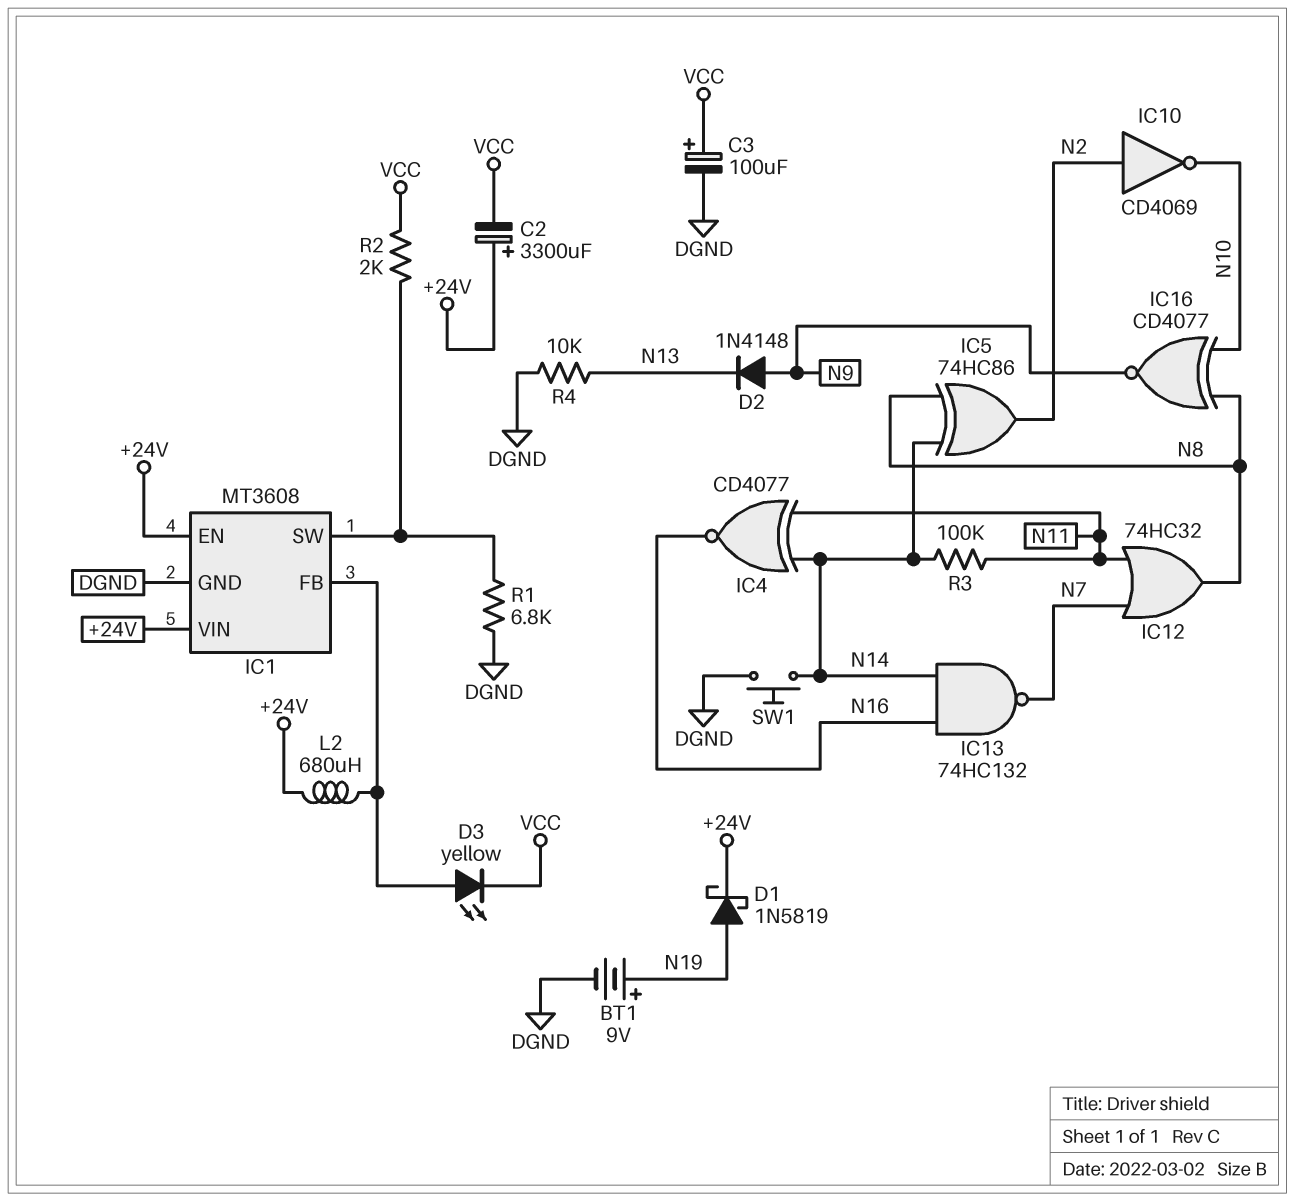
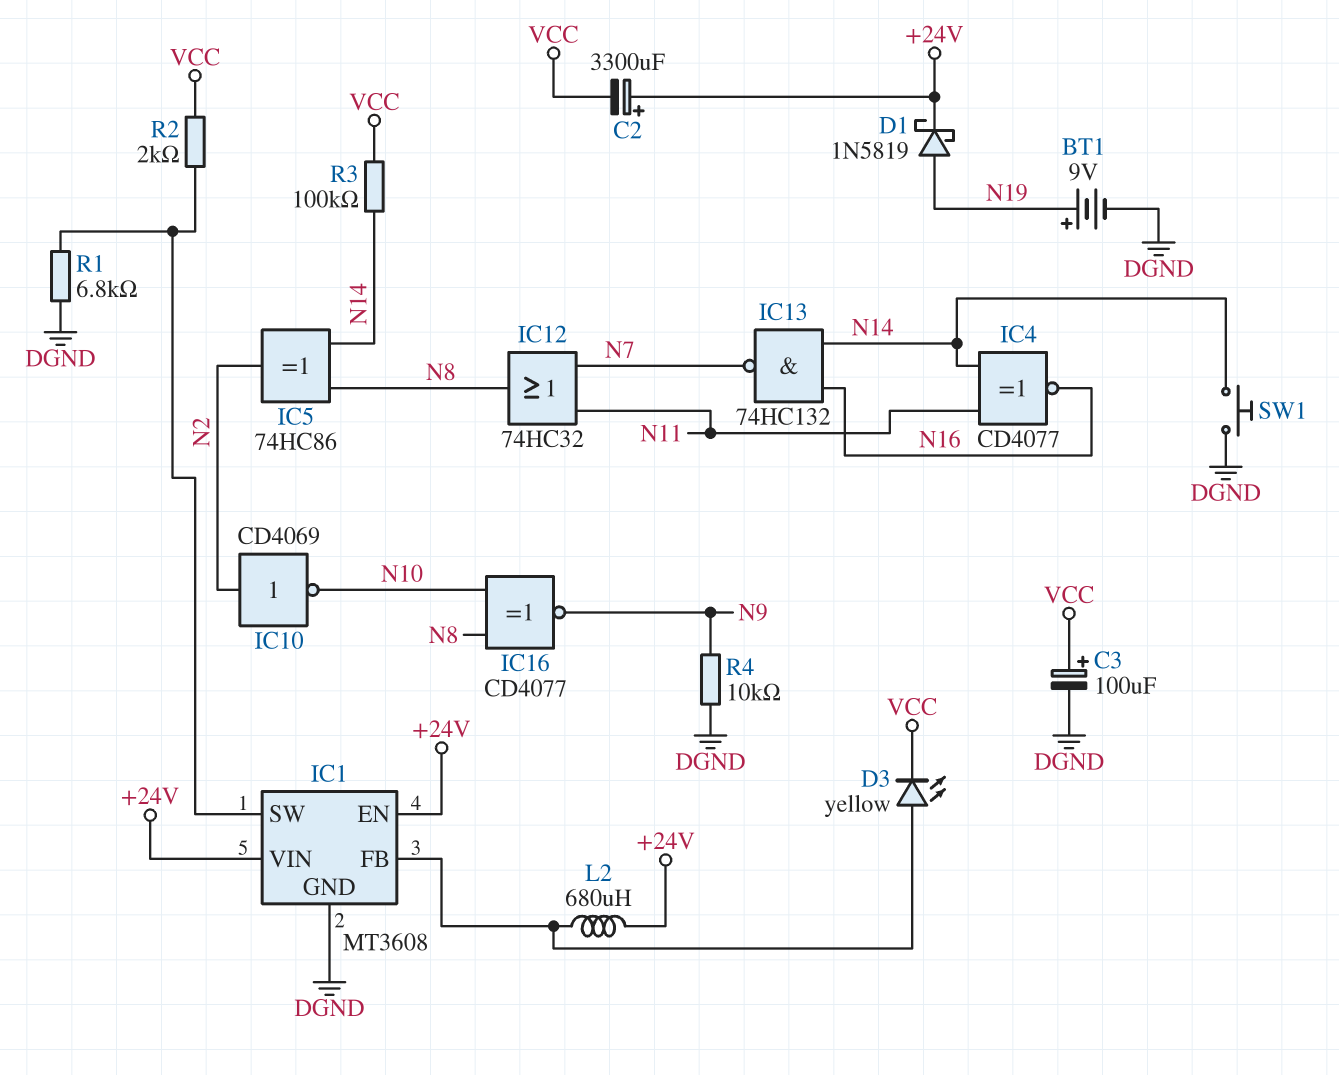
D2: diode 1N4148 (A N9, K N13) -> none
R3: 100k (N11, N14) -> 100k (N14, VCC)
R4: 10k (DGND, N13) -> 10k (DGND, N9)

